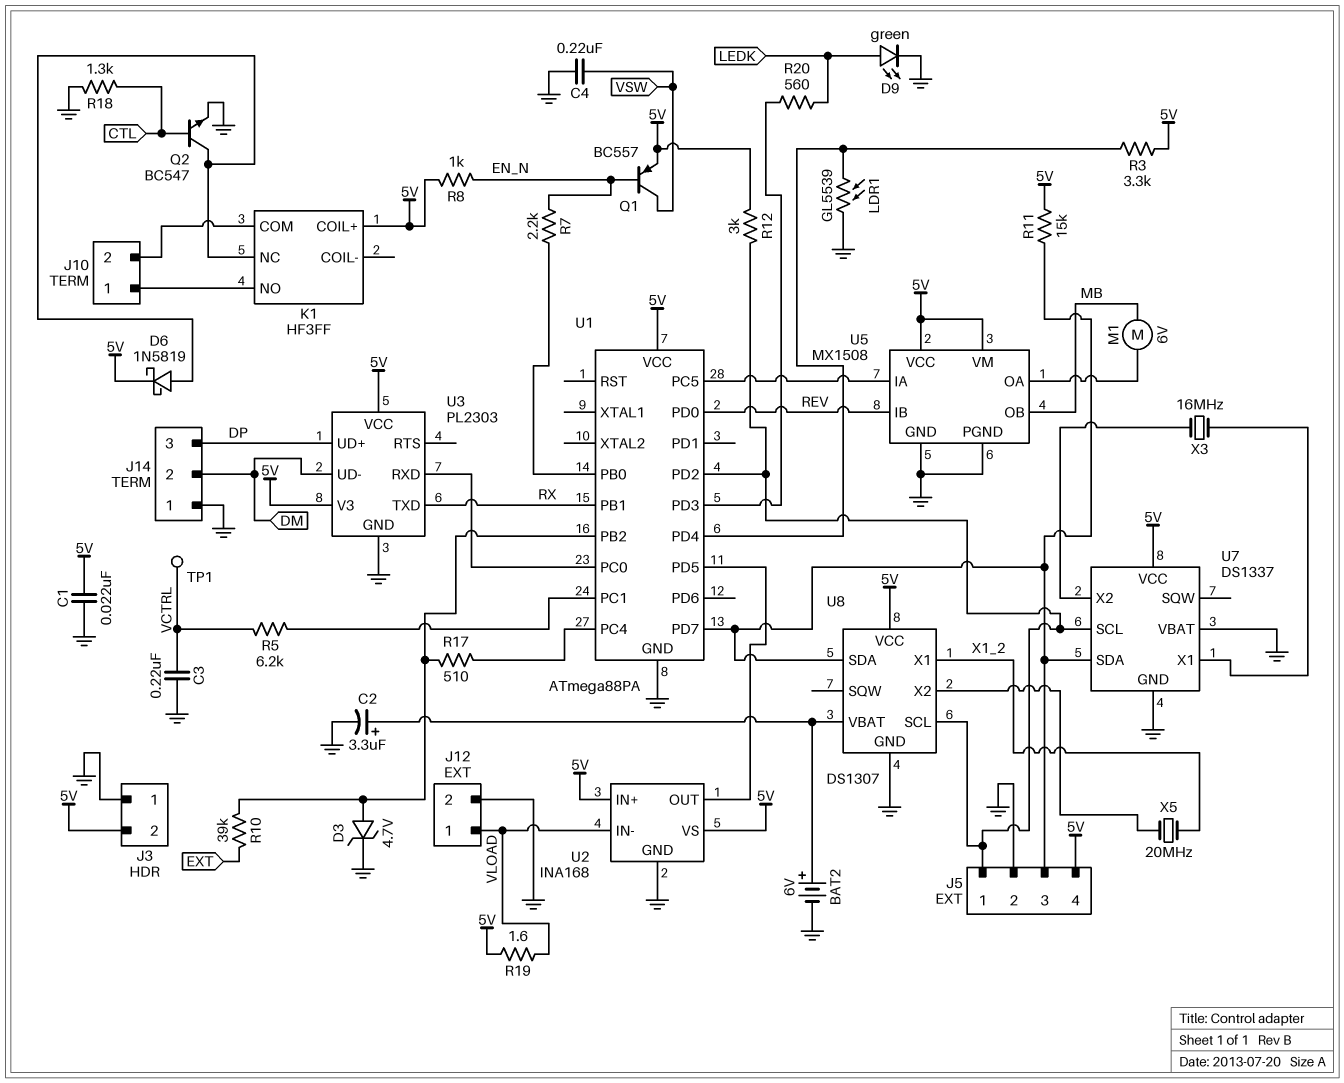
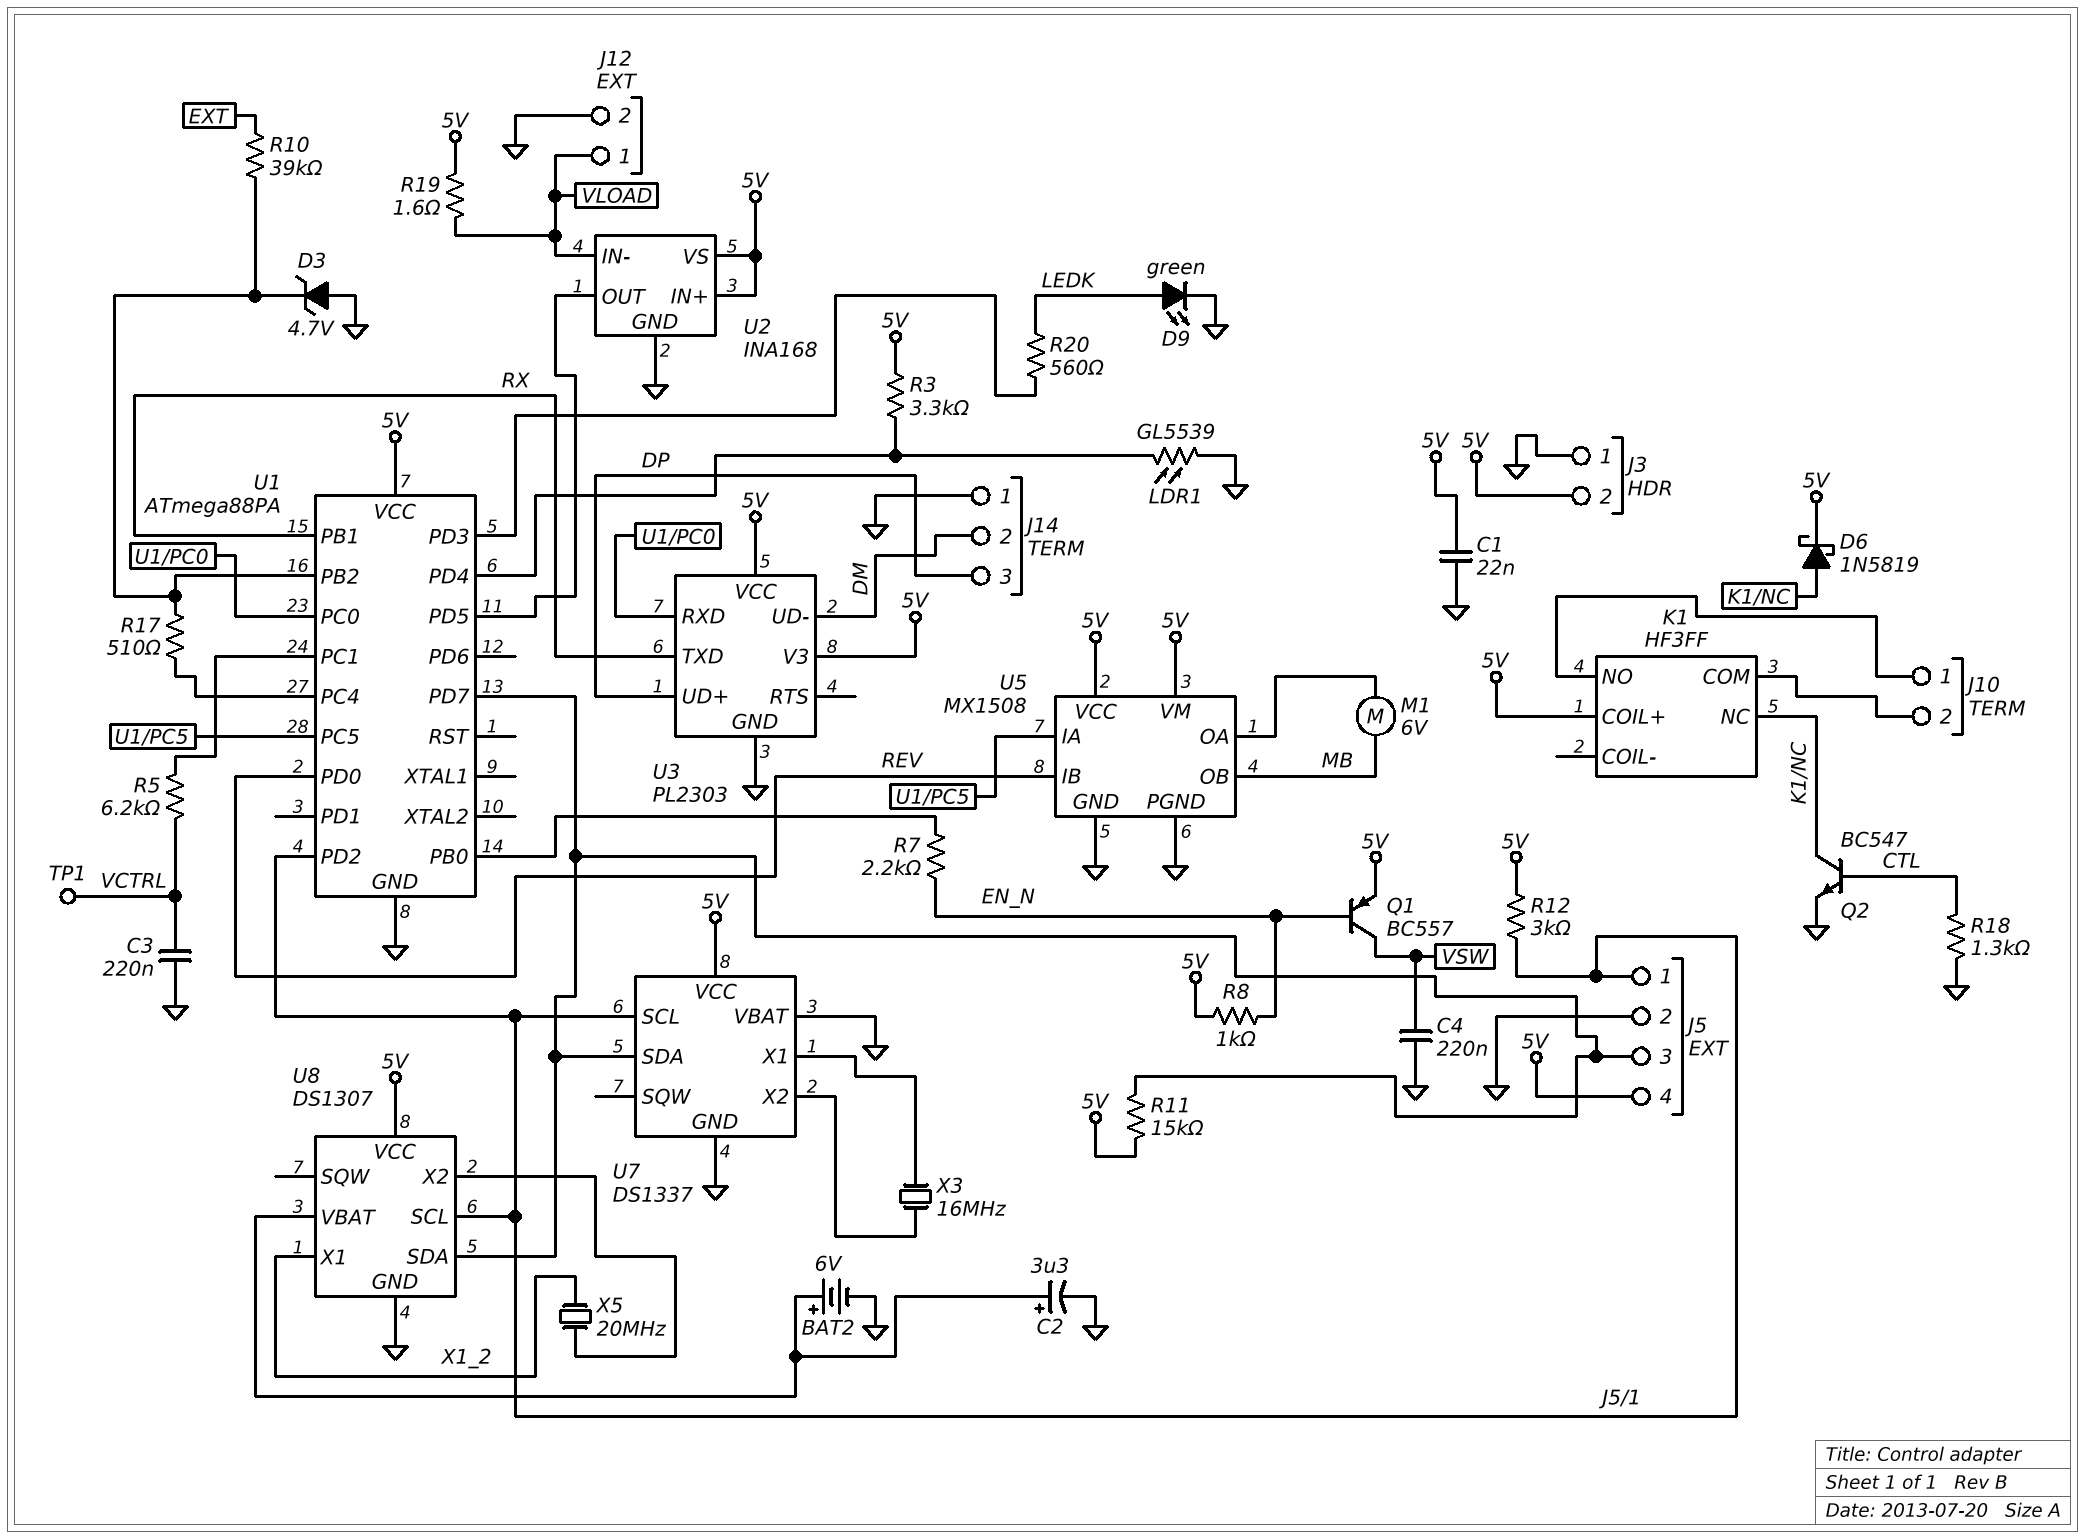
D3: zener 4.7V (A U1/PB2, K GND) -> zener 4.7V (A GND, K U1/PB2)

